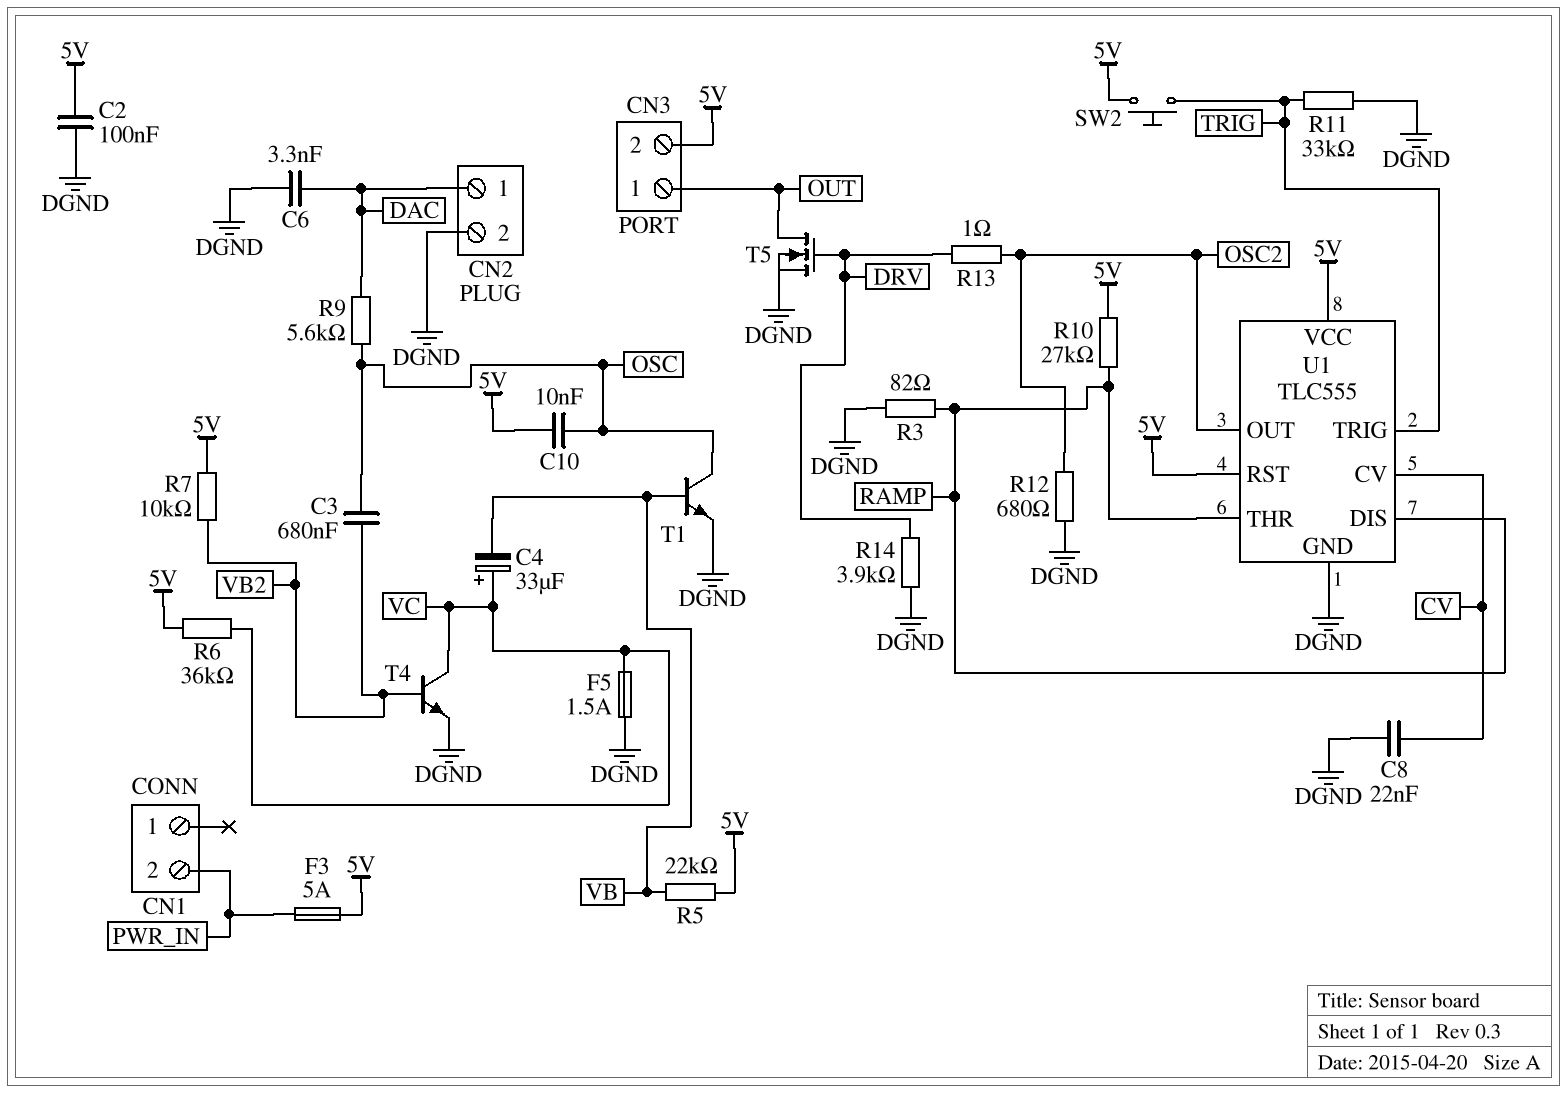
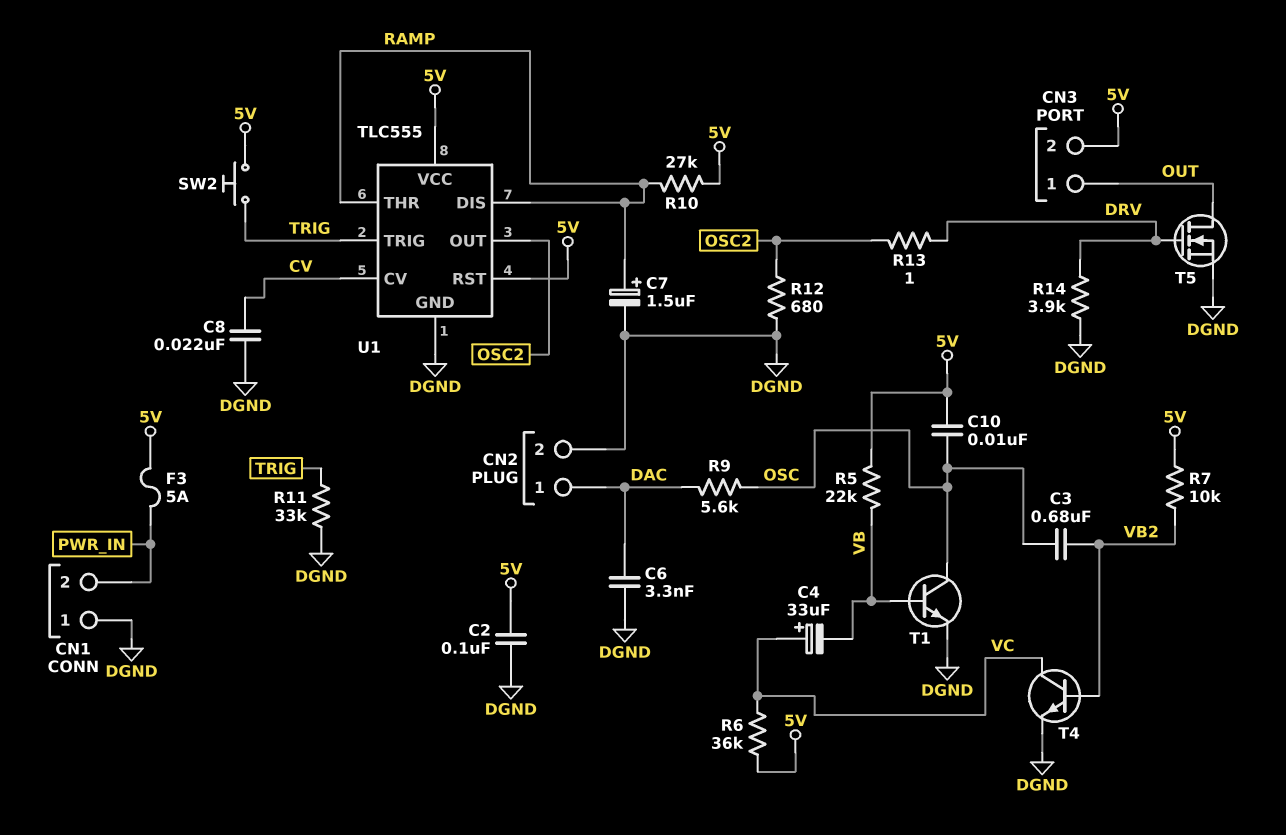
C7: none -> 1.5uF (plus RAMP, minus DGND)
CN1 pin 1: none -> DGND
F5: 1.5A (DGND, VC) -> none
R3: 82 (DGND, RAMP) -> none

